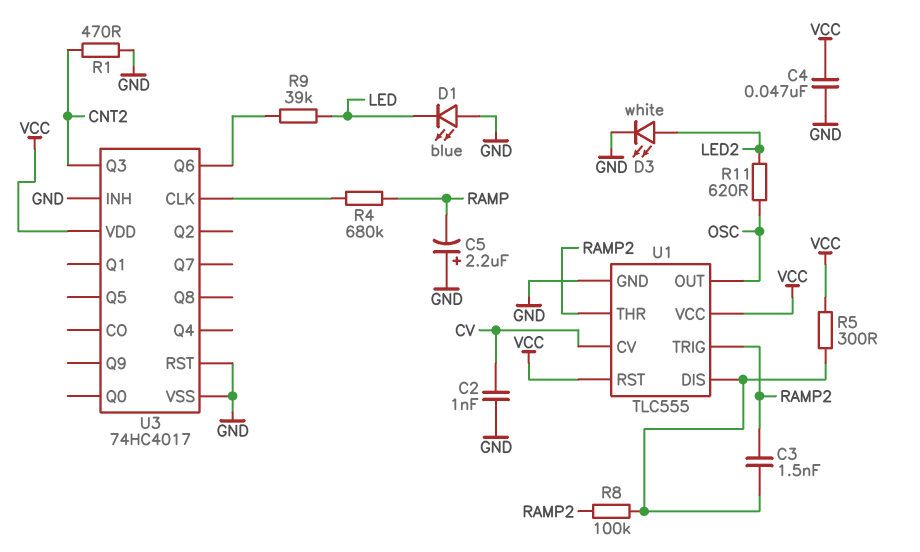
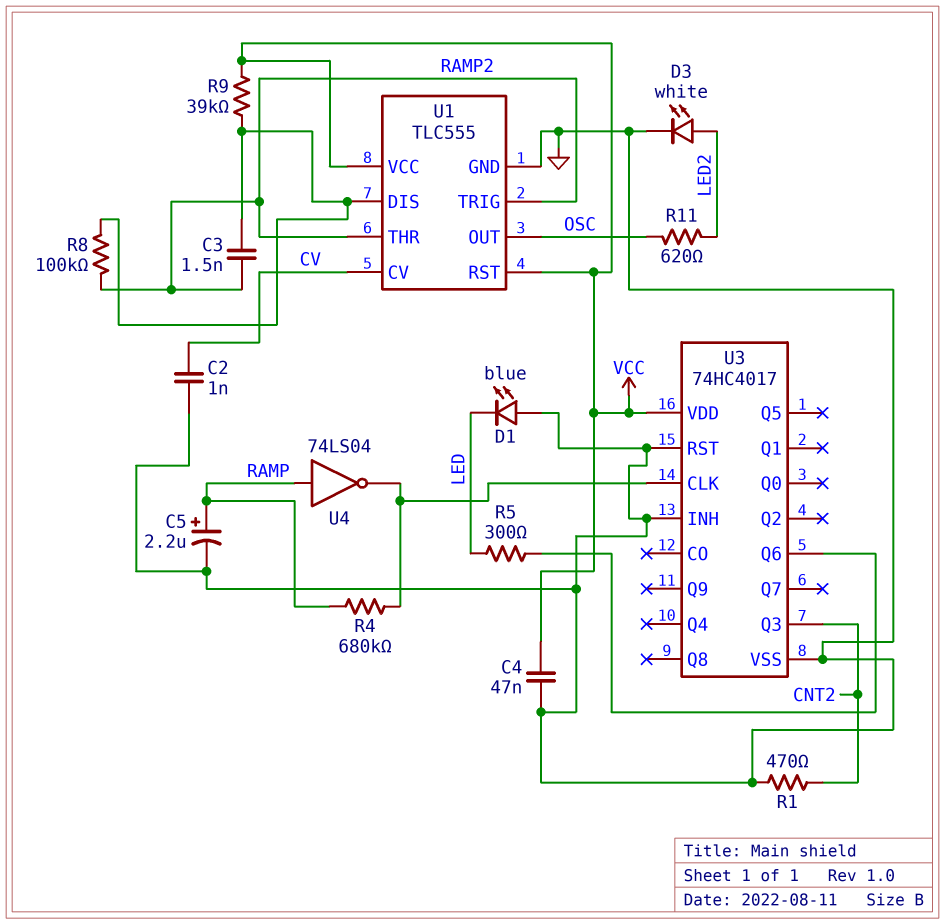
C5: 2.2uF (plus GND, minus RAMP) -> 2.2uF (plus RAMP, minus GND)
R5: 300 (U1/DIS, VCC) -> 300 (LED, U3/Q6)
R9: 39k (LED, U3/Q6) -> 39k (U1/DIS, VCC)
U4: none -> NOT 74LS04 (in RAMP, out U3/CLK)

